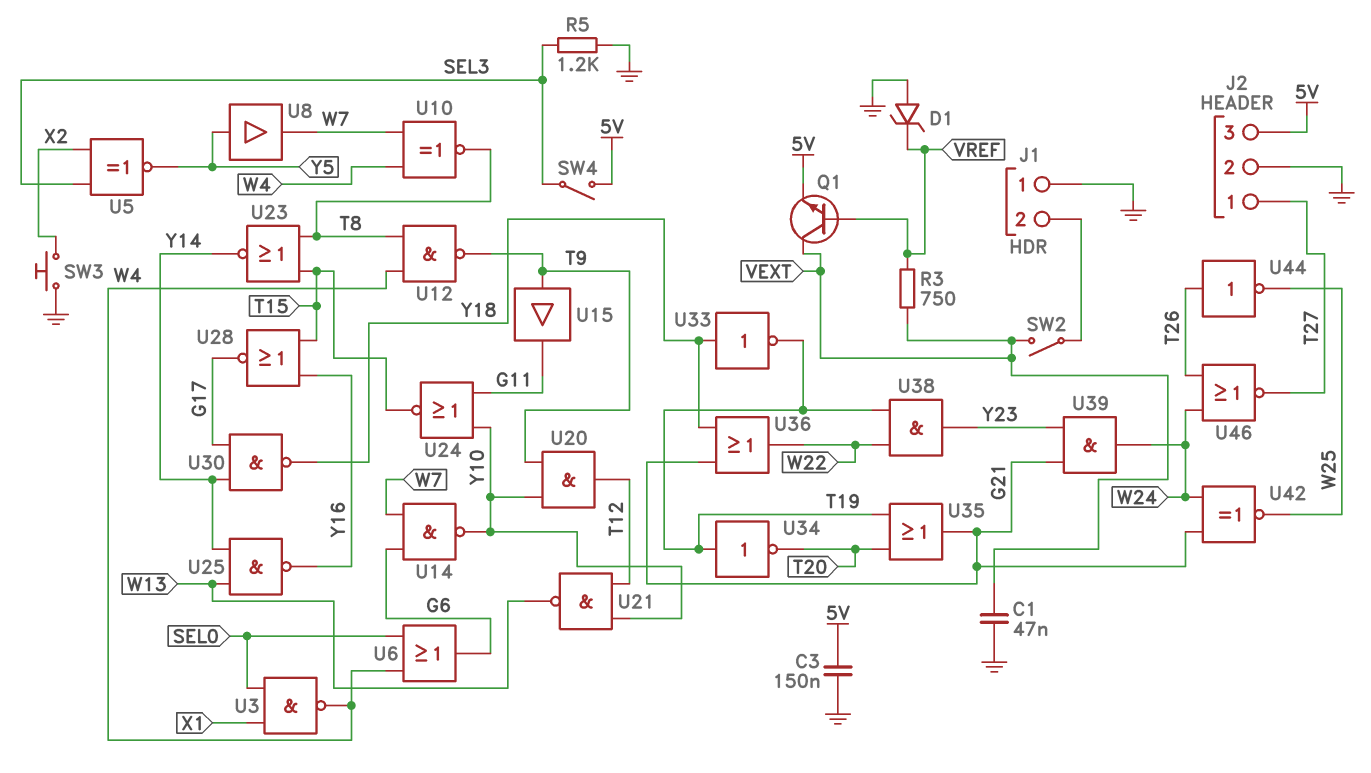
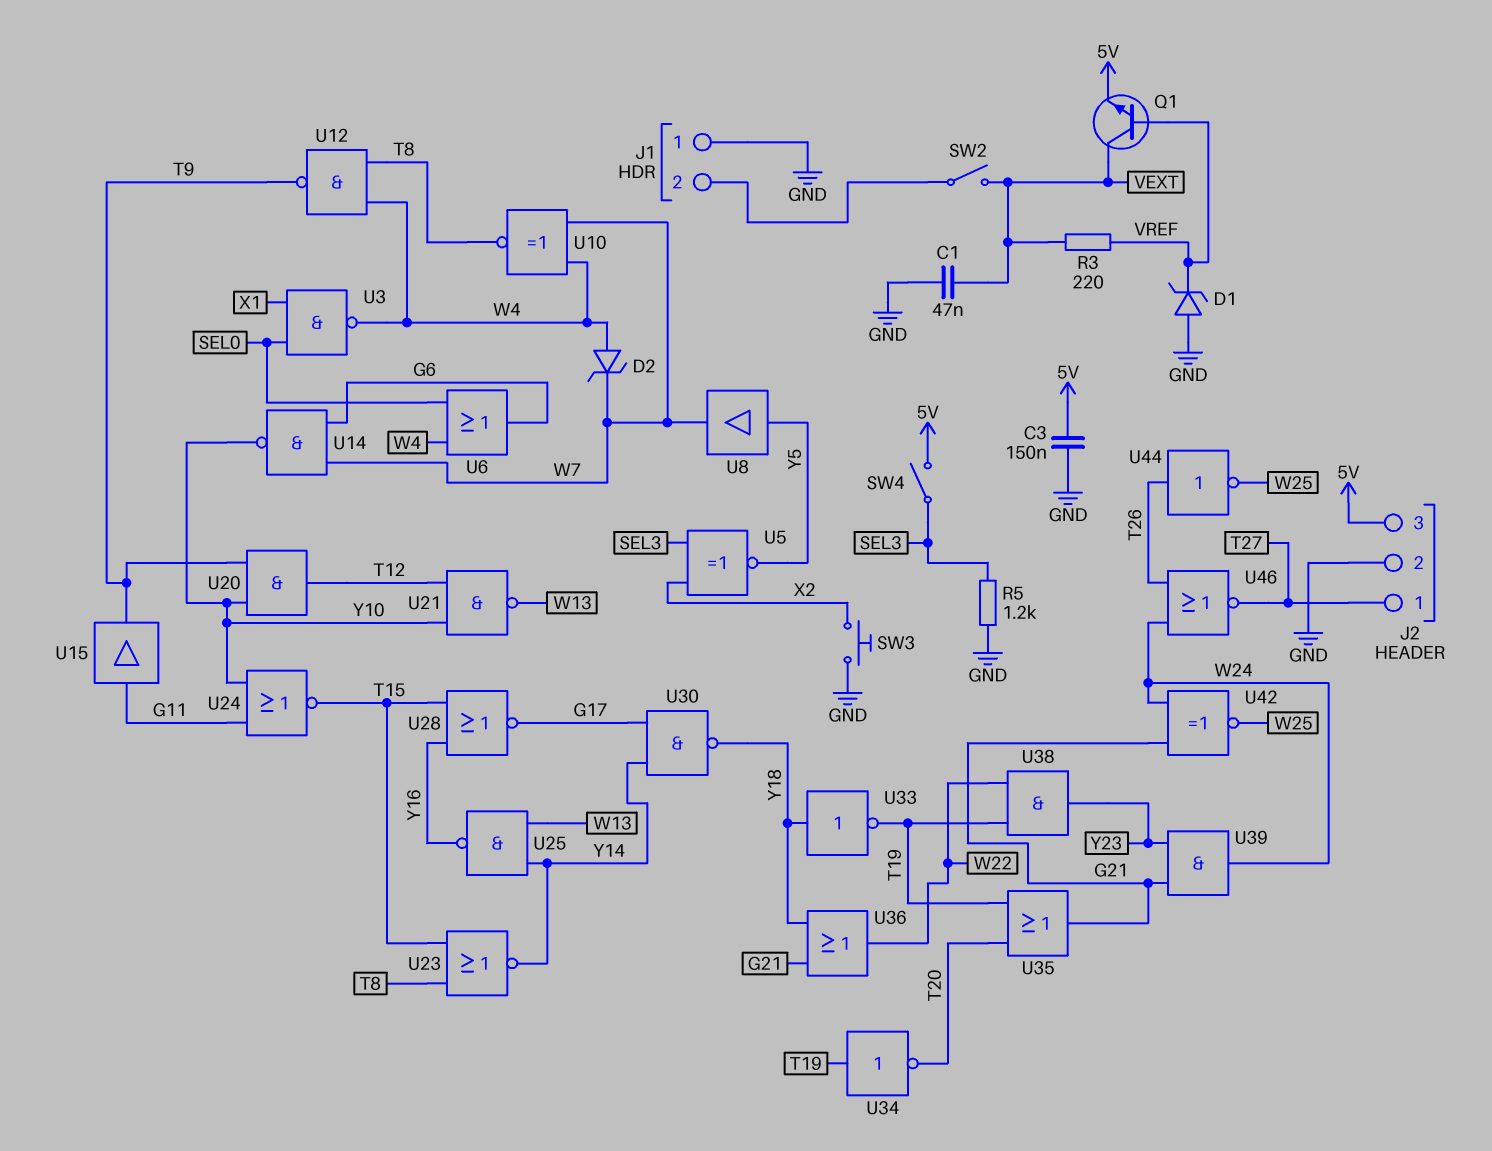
D2: none -> zener (A W4, K W7)
R3: 750 (VEXT, VREF) -> 220 (VEXT, VREF)
U15: buffer (in T9, out G11) -> buffer (in G11, out T9)

